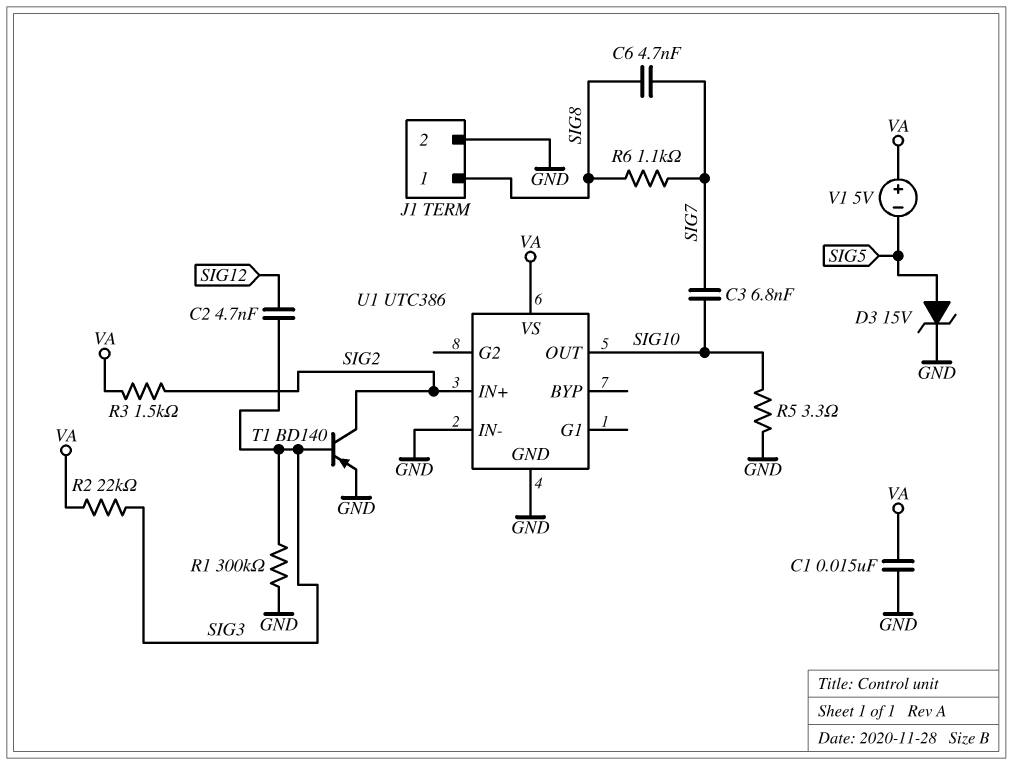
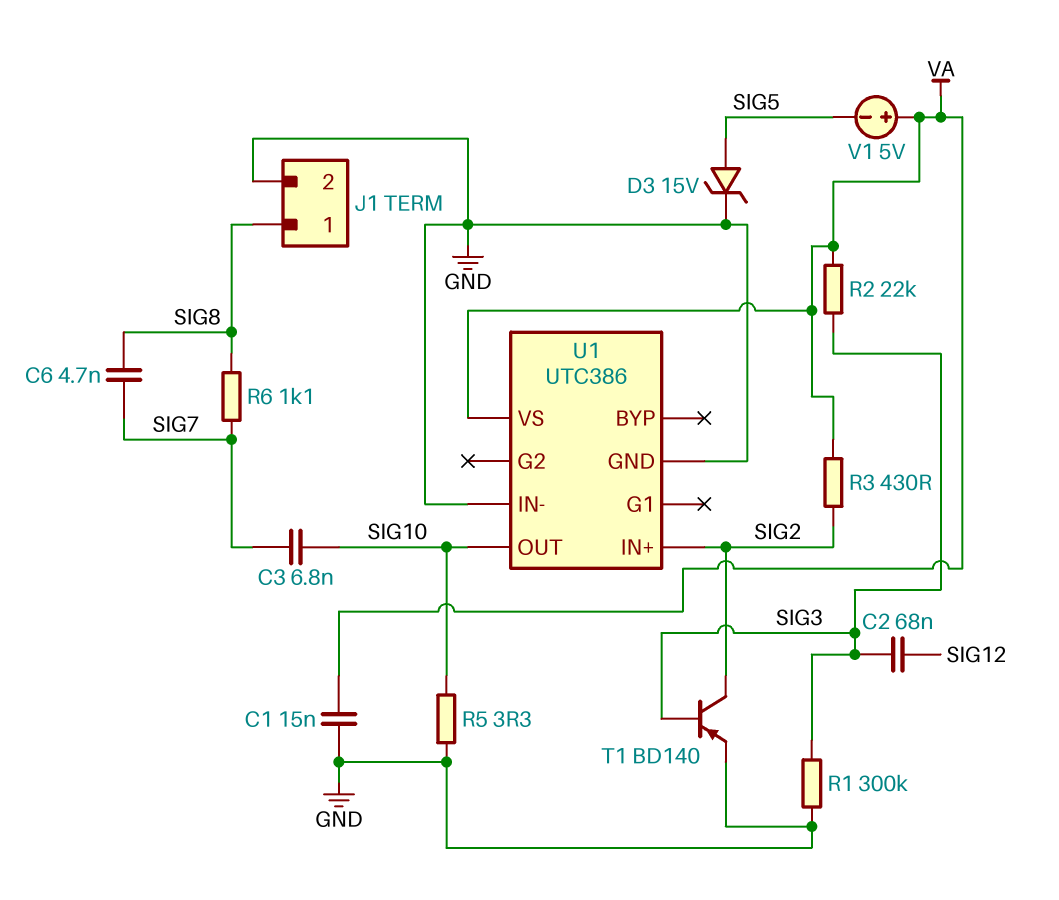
C2: 4.7nF (SIG3, SIG12) -> 68nF (SIG3, SIG12)
R3: 1.5k (SIG2, VA) -> 430 (SIG2, VA)

